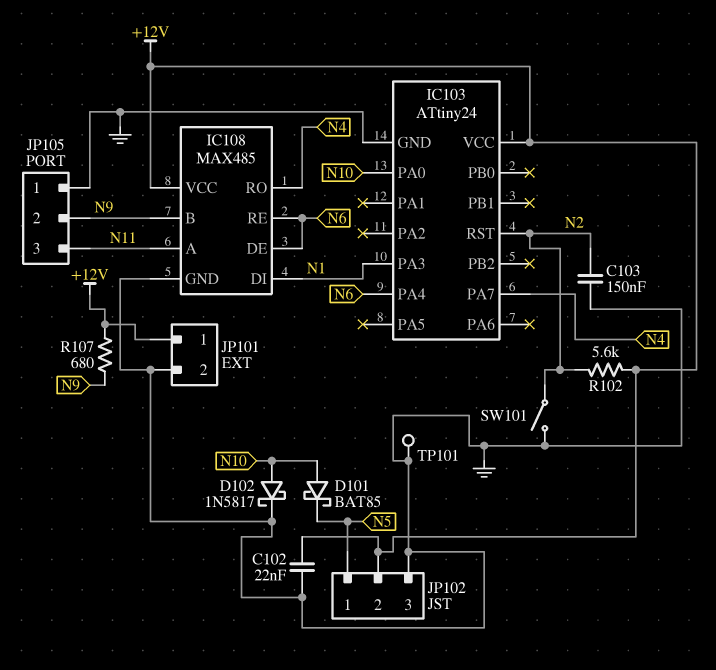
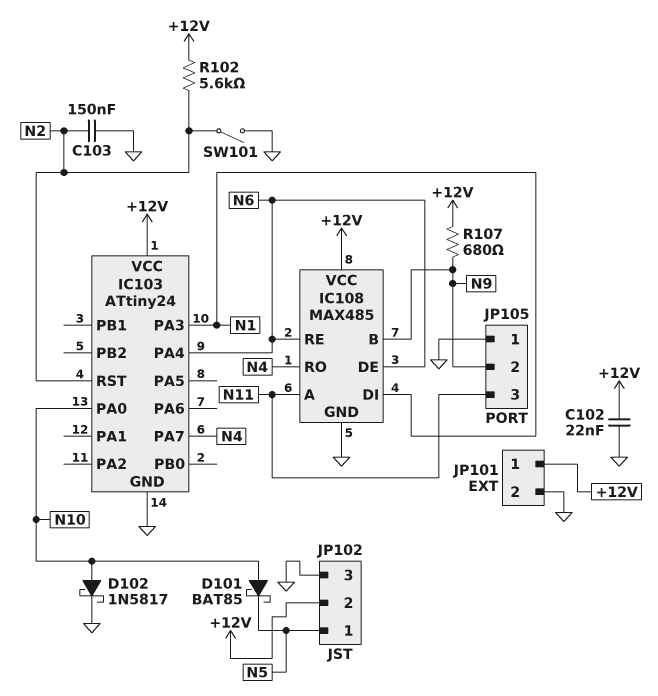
TP101: test point (GND) -> none

